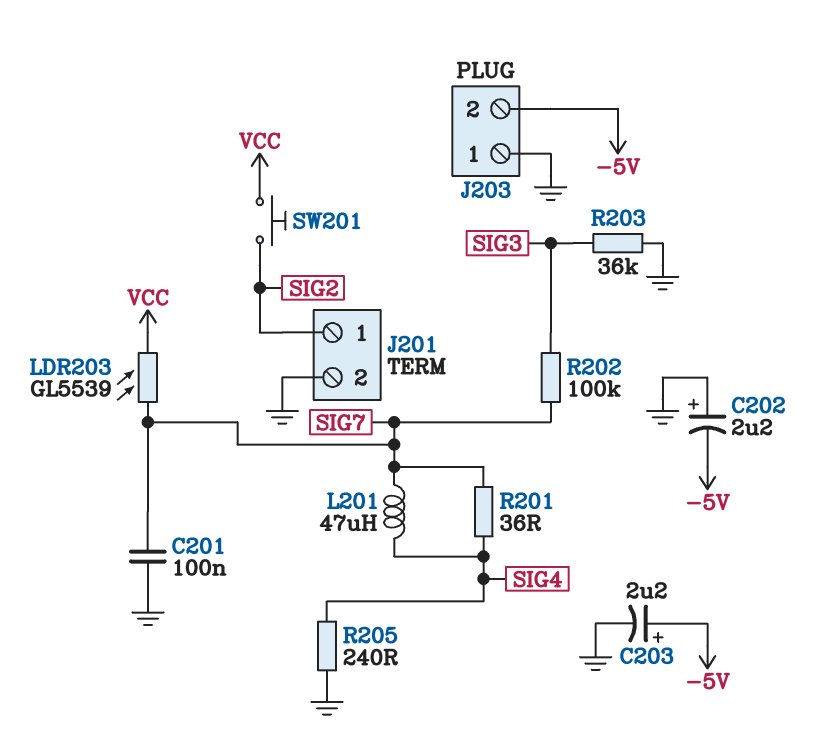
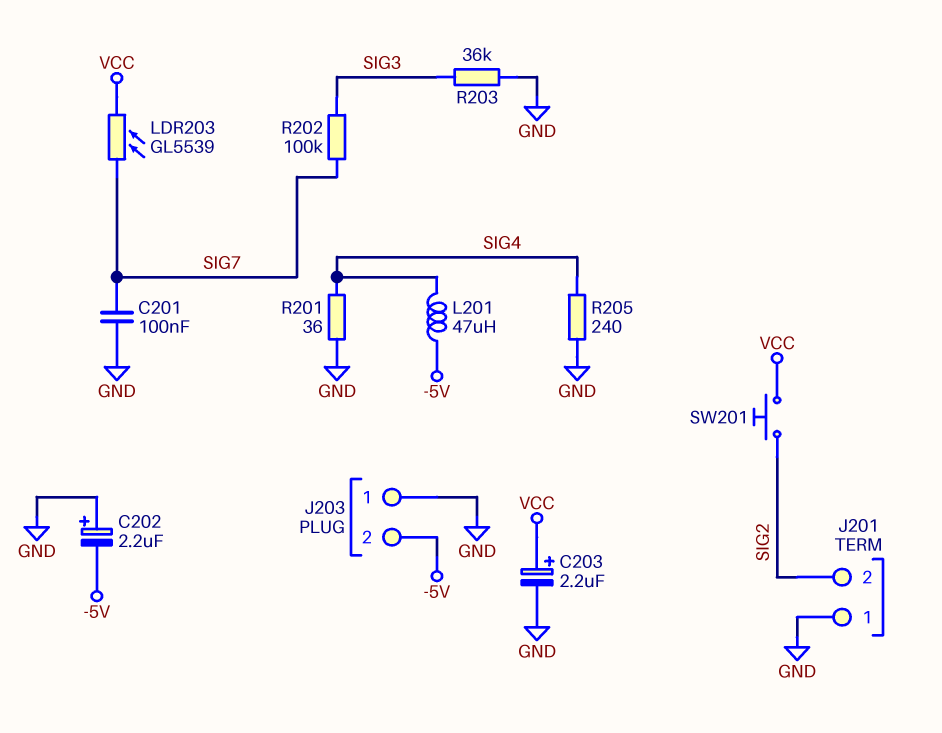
C203: 2.2uF (plus -5V, minus GND) -> 2.2uF (plus VCC, minus GND)
J201 pin 1: SIG2 -> GND
J201 pin 2: GND -> SIG2
L201: 47uH (SIG4, SIG7) -> 47uH (-5V, SIG4)
R201: 36 (SIG4, SIG7) -> 36 (GND, SIG4)

